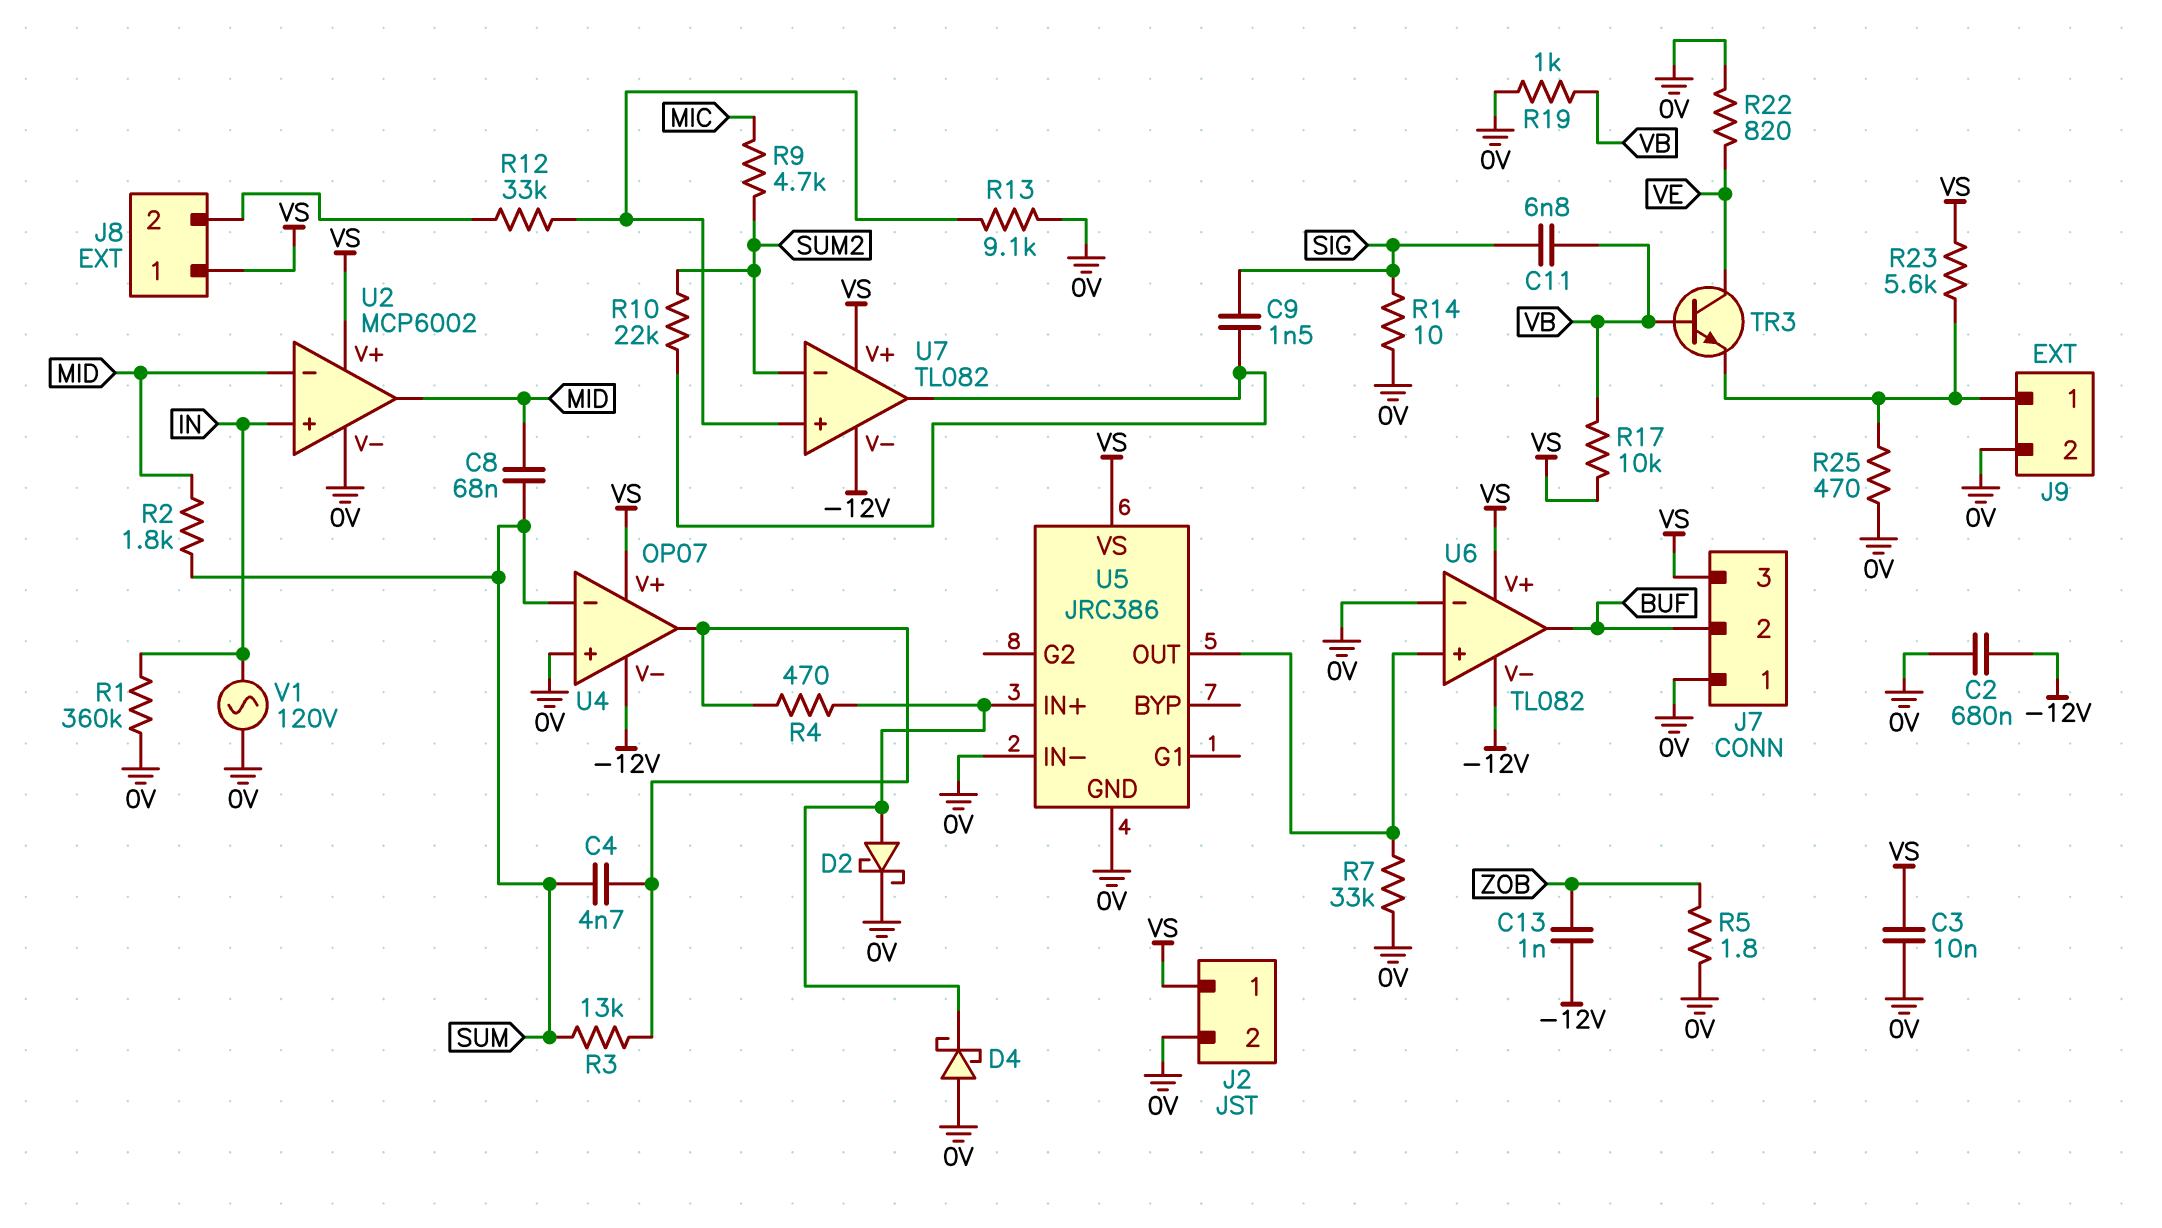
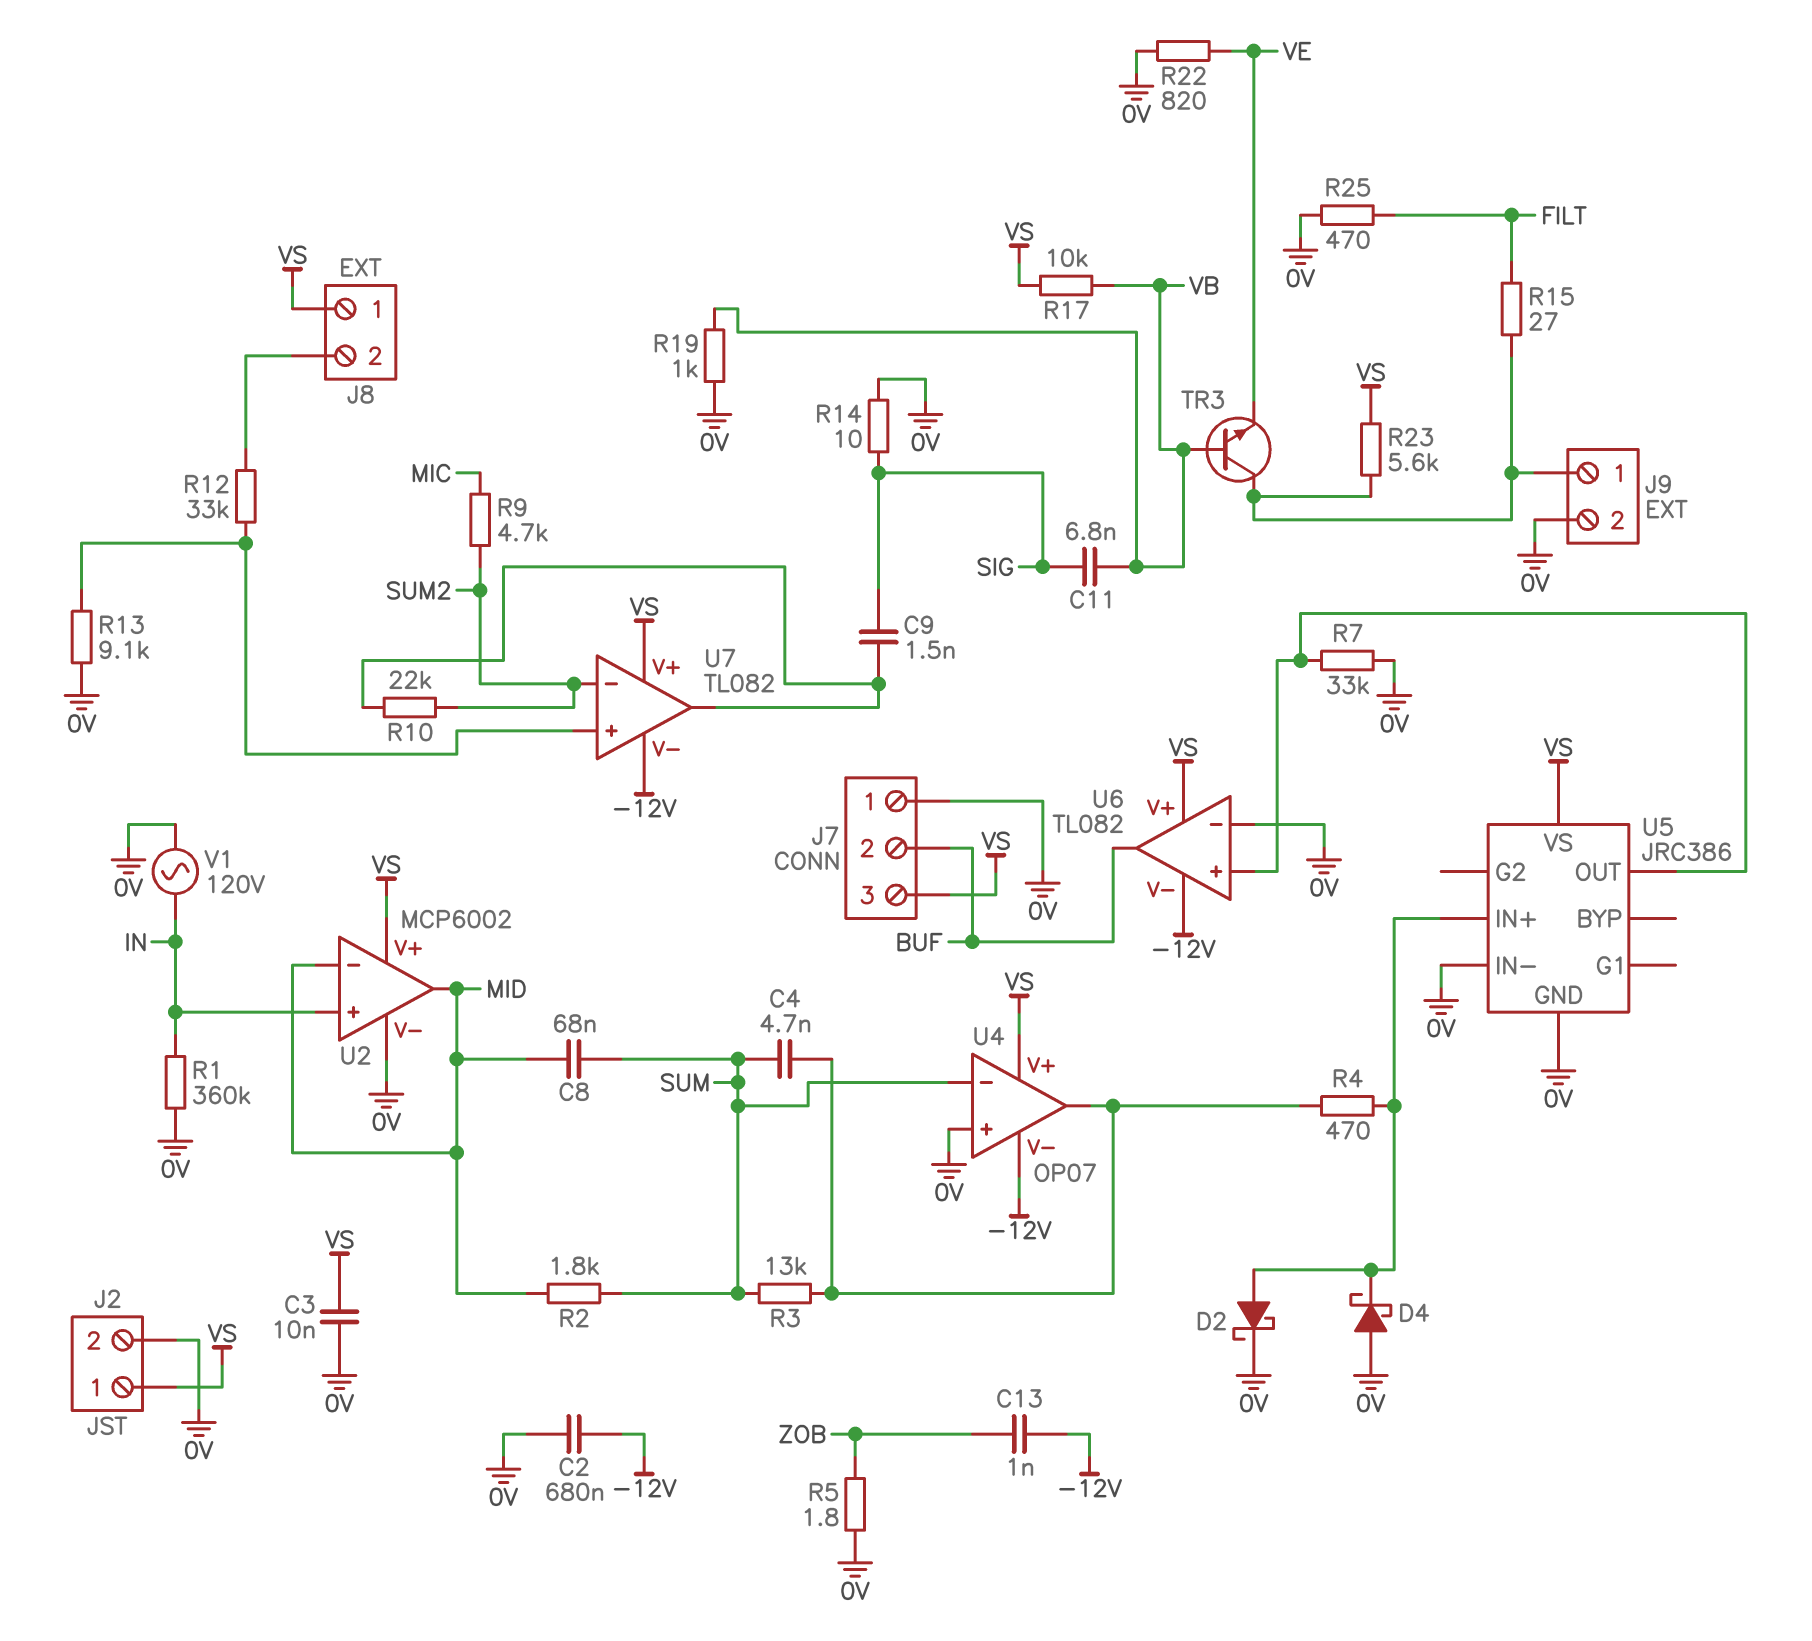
R15: none -> 27 (FILT, J9/1)
R25: 470 (0V, J9/1) -> 470 (0V, FILT)
TR3: NPN (B VB, C VE, E J9/1) -> NPN (B VB, C J9/1, E VE)

